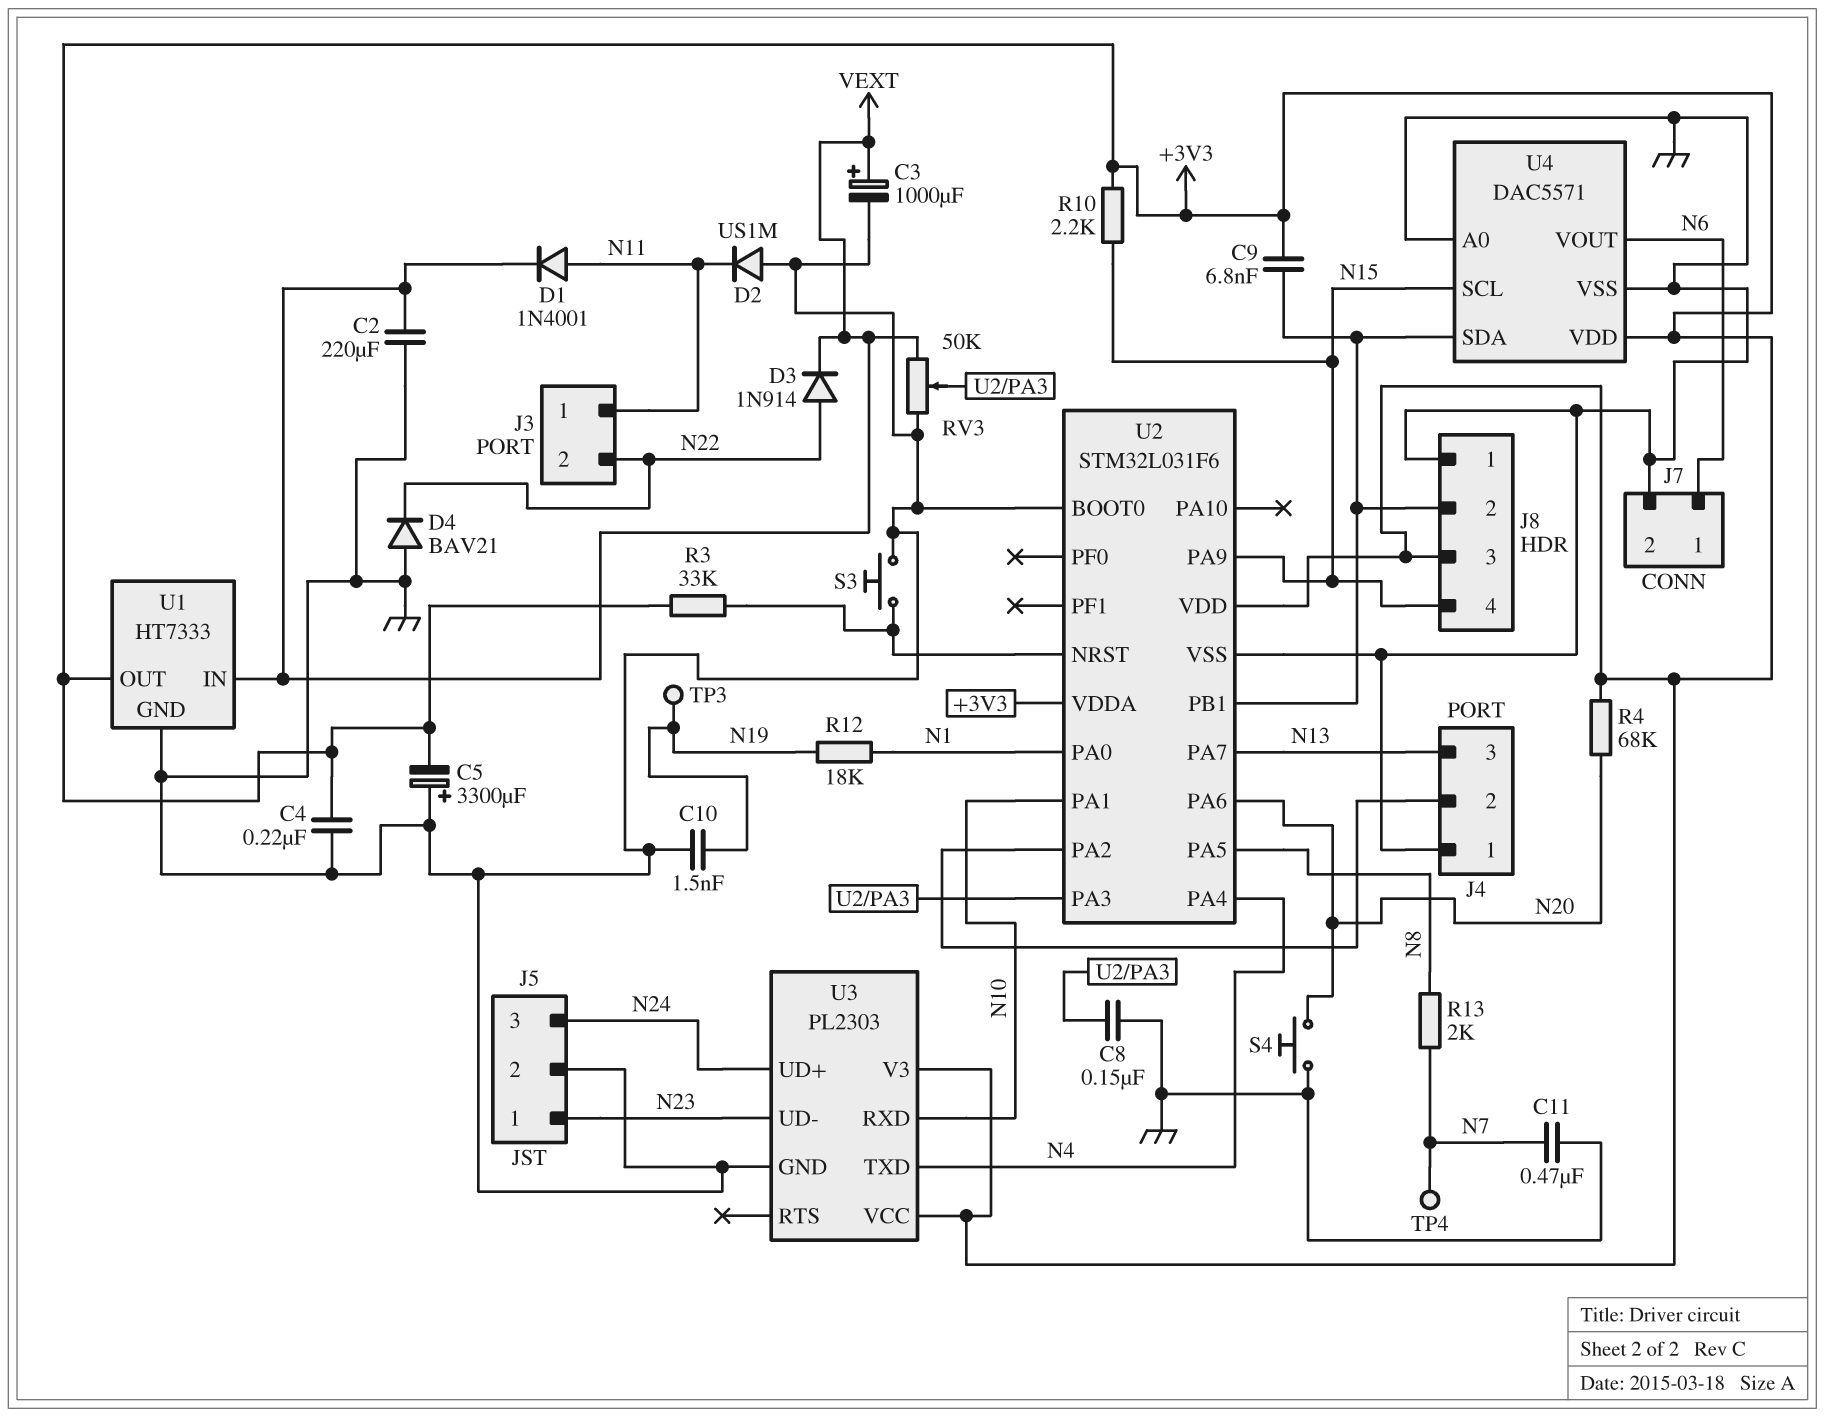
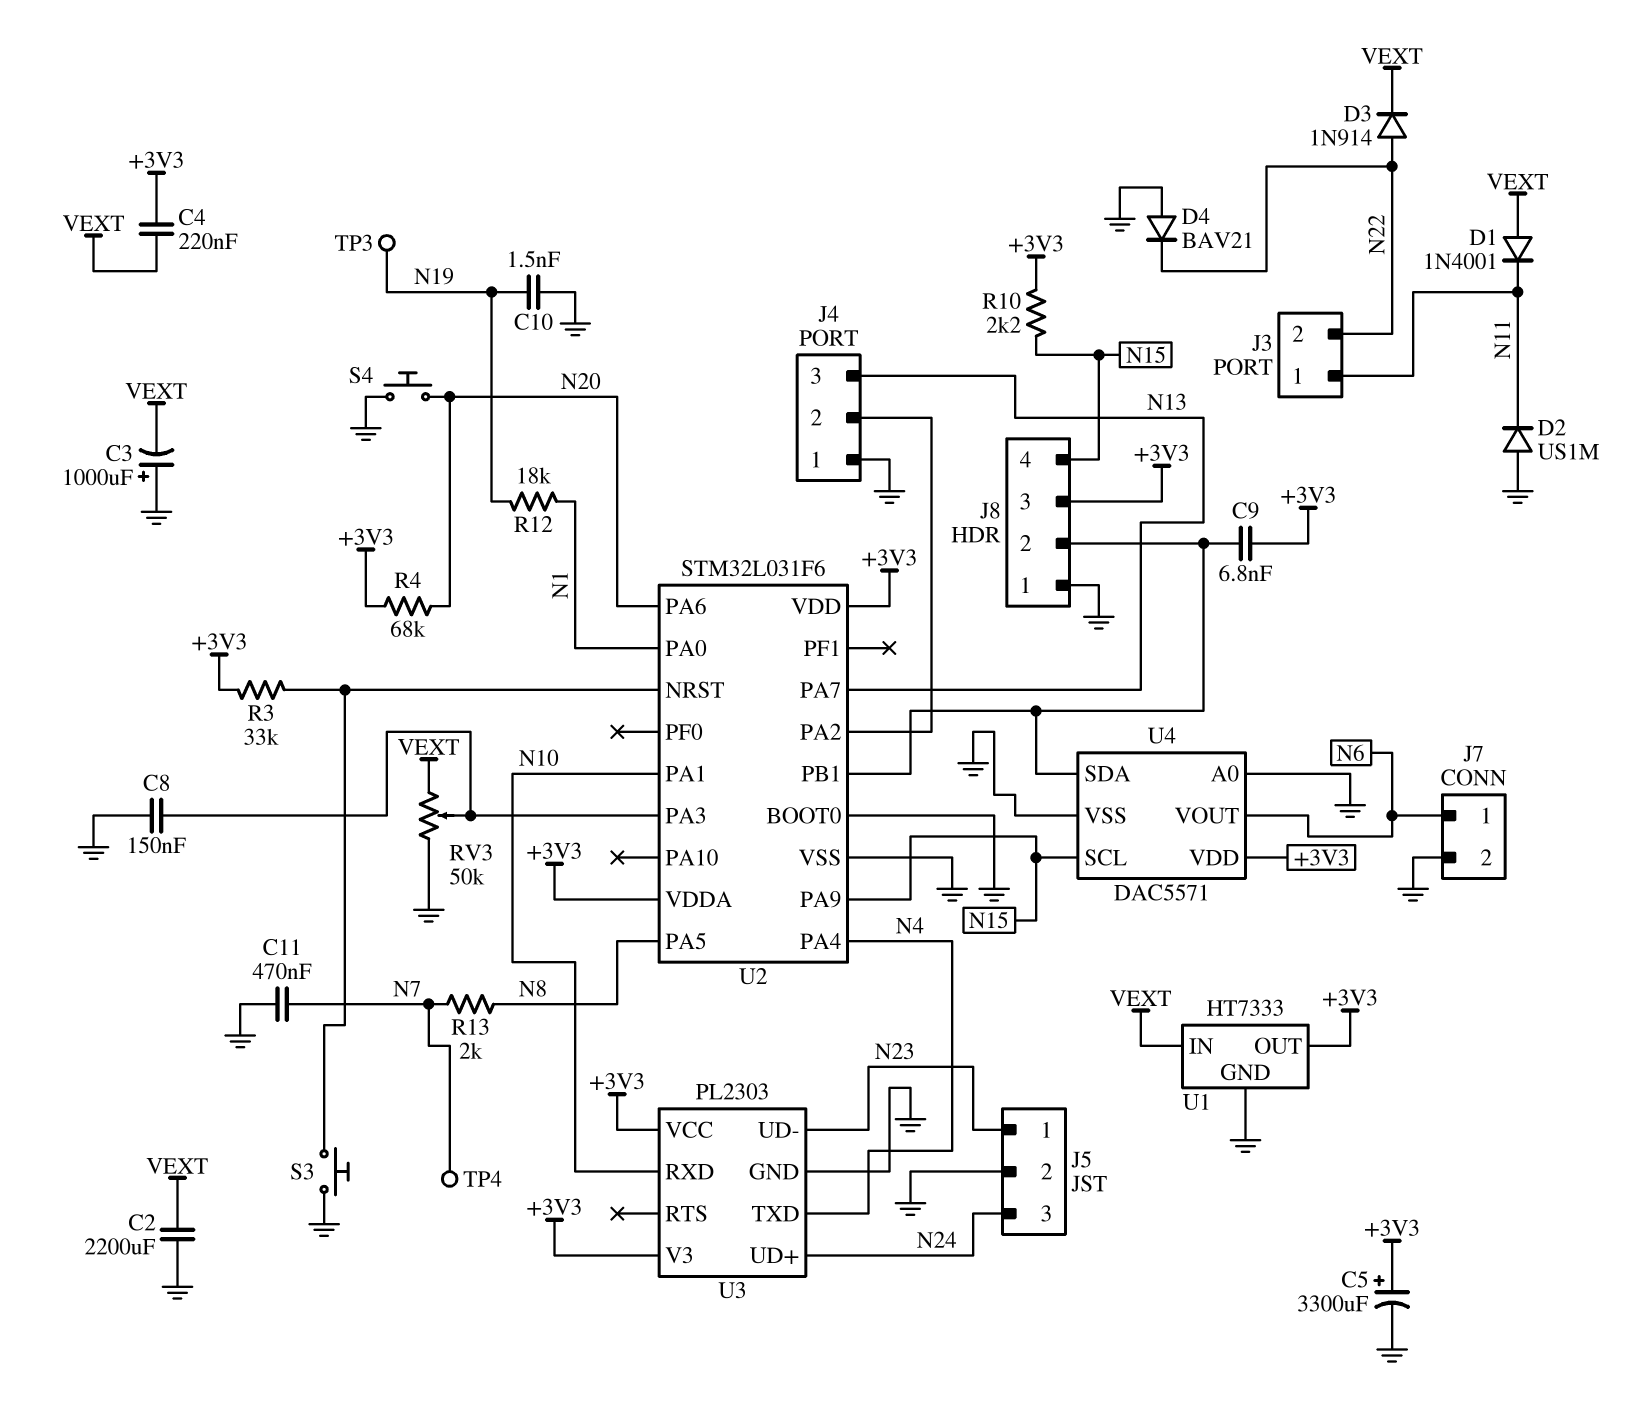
C2: 220uF (GND, VEXT) -> 2200uF (GND, VEXT)
C3: 1000uF (plus VEXT, minus GND) -> 1000uF (plus GND, minus VEXT)
C4: 220nF (+3V3, GND) -> 220nF (+3V3, VEXT)
C5: 3300uF (plus GND, minus +3V3) -> 3300uF (plus +3V3, minus GND)
D1: diode 1N4001 (A N11, K VEXT) -> diode 1N4001 (A VEXT, K N11)

